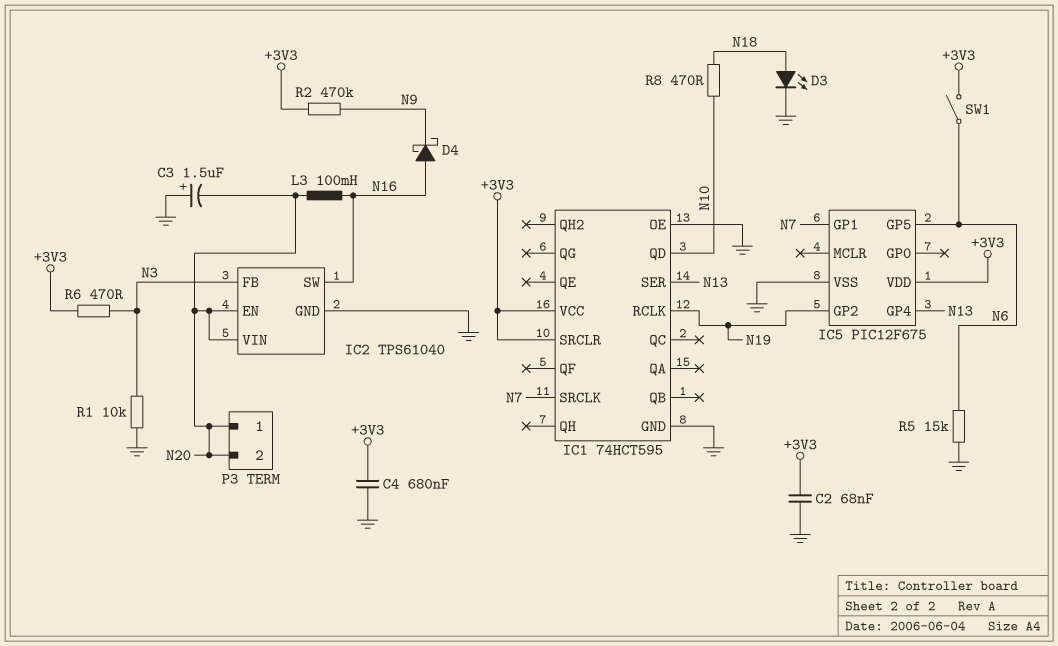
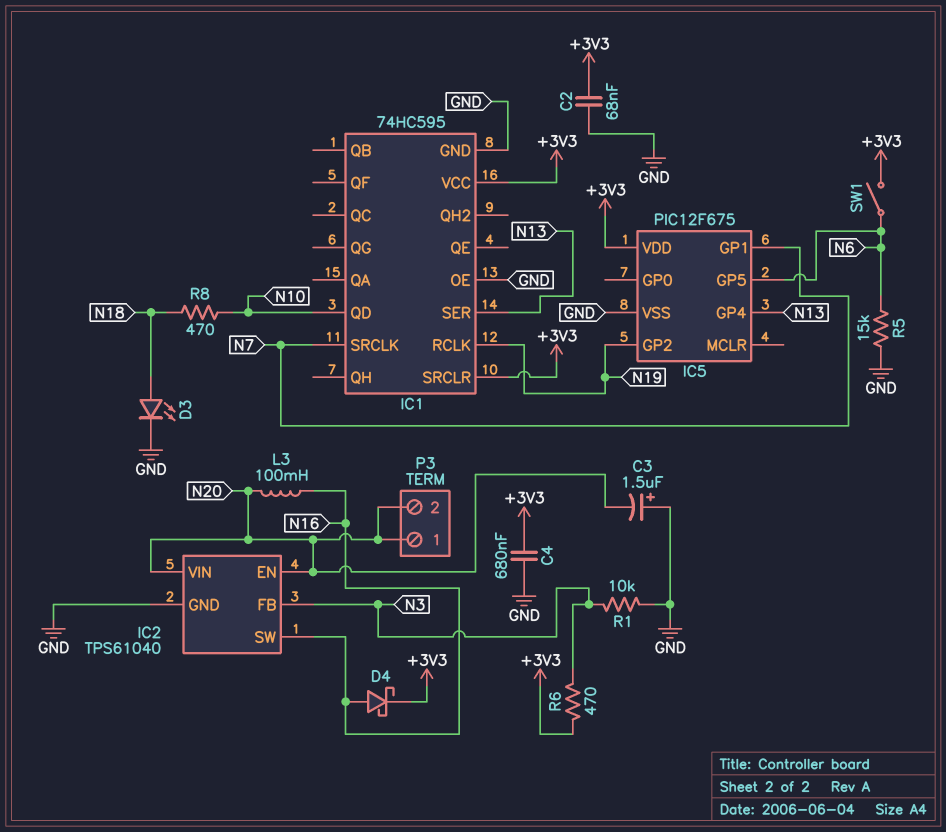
D4: schottky (A N16, K N9) -> schottky (A N16, K +3V3)
IC1: 74HCT595 -> 74HC595
R2: 470k (+3V3, N9) -> none

